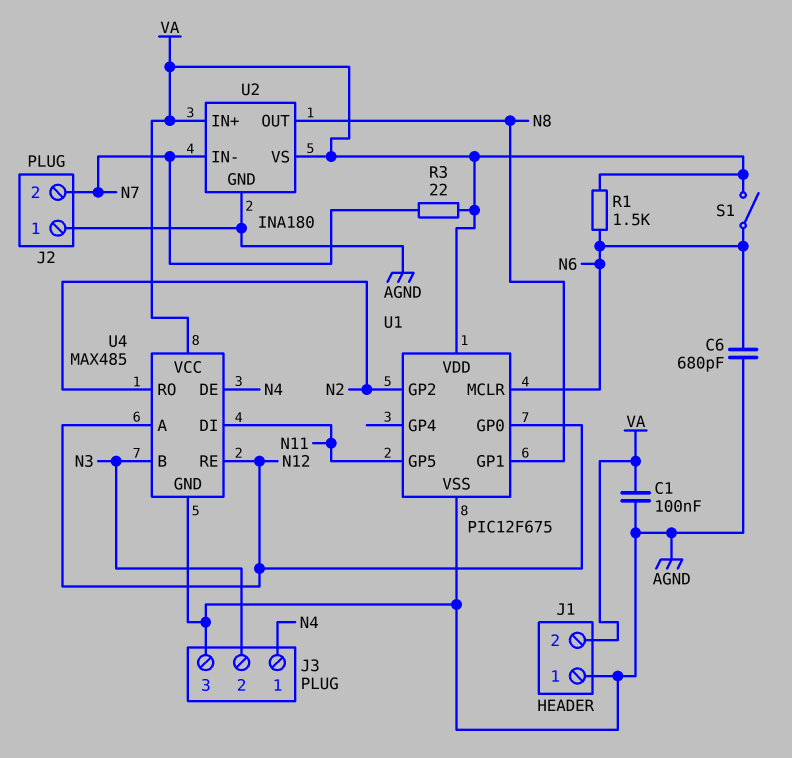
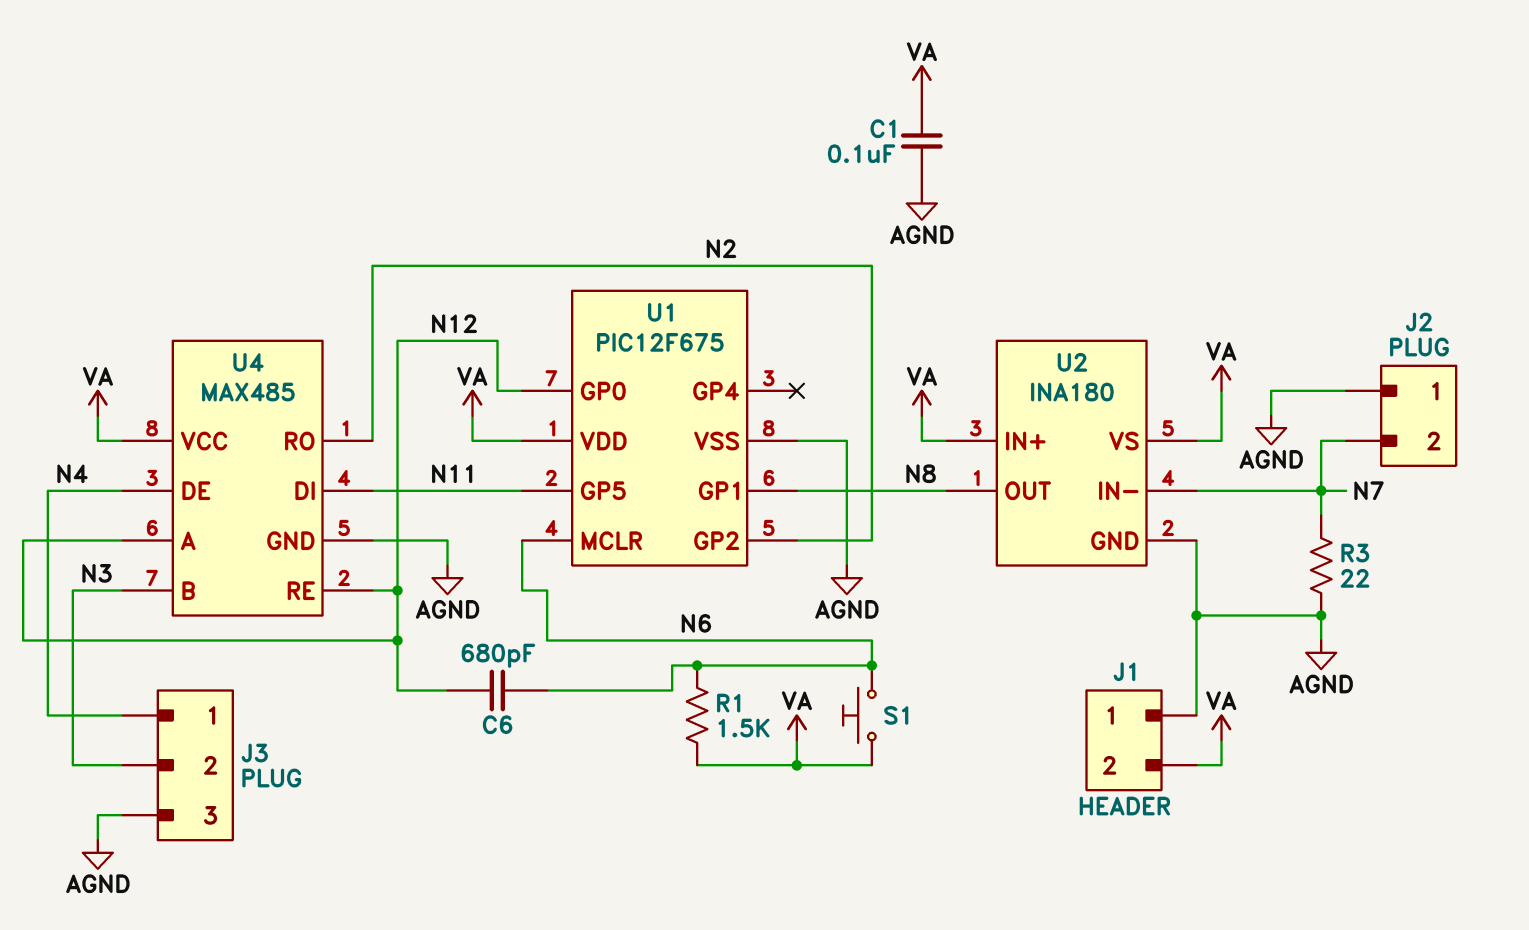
C6: 680pF (AGND, N6) -> 680pF (N6, N12)
R3: 22 (N7, VA) -> 22 (AGND, N7)
S1: switch (N6, VA) -> button (N6, VA)

